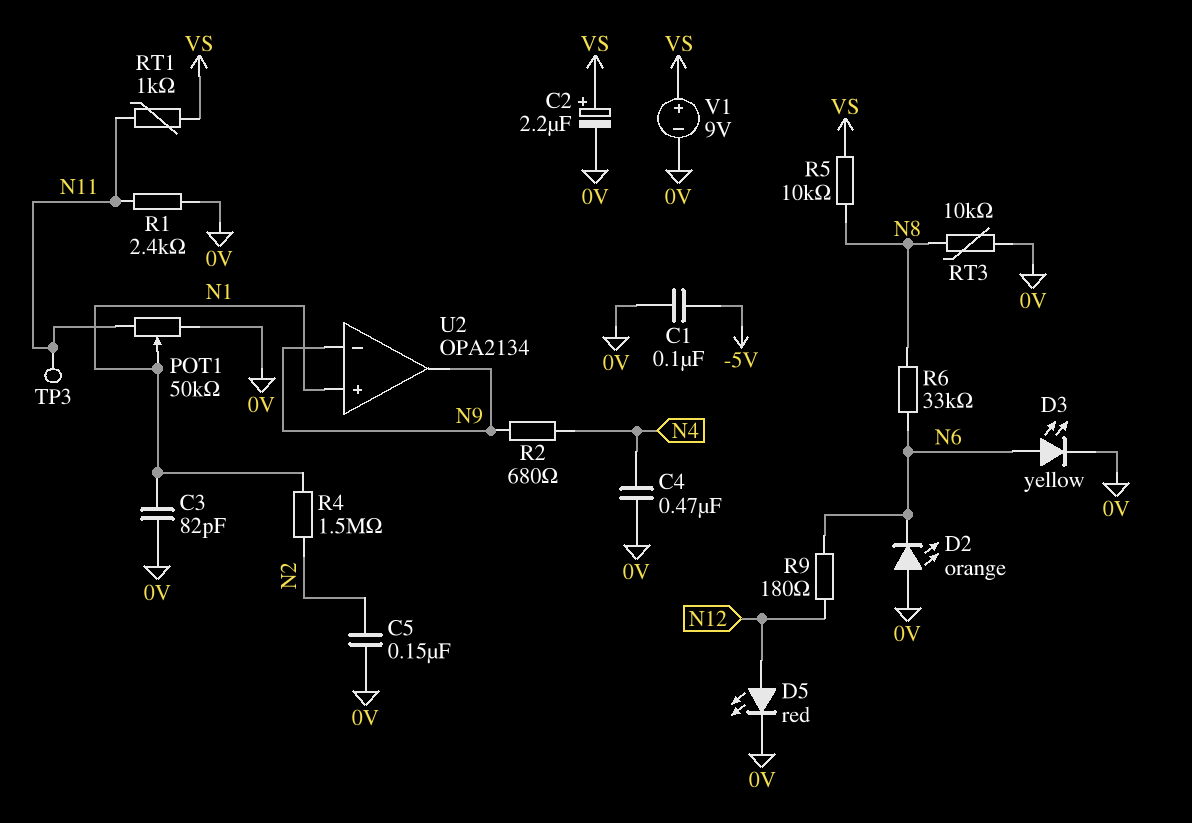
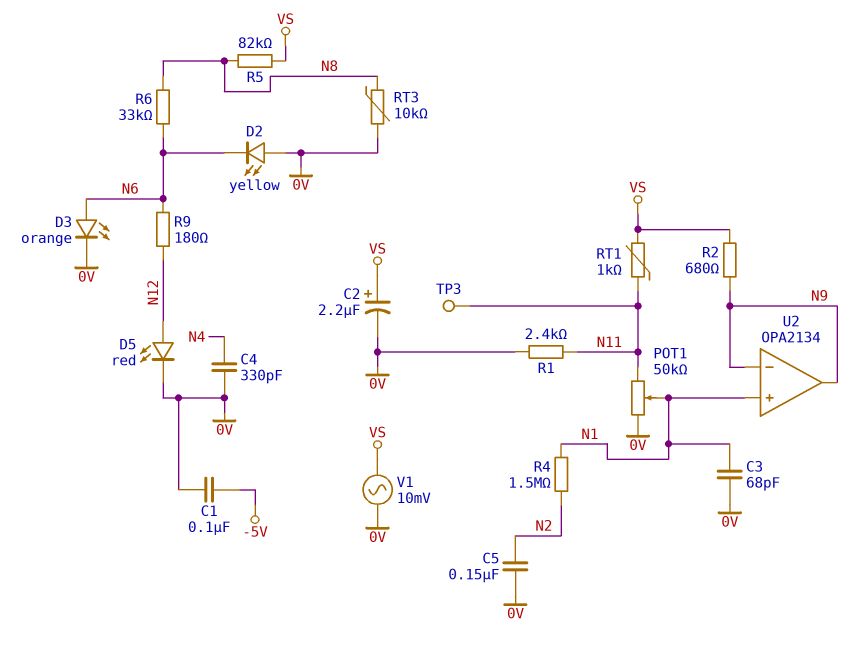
C3: 82pF (0V, N1) -> 68pF (0V, N1)
C4: 470nF (0V, N4) -> 330pF (0V, N4)
D2: LED orange (A 0V, K N6) -> LED yellow (A 0V, K N6)
D3: LED yellow (A N6, K 0V) -> LED orange (A N6, K 0V)
R2: 680 (N4, N9) -> 680 (N9, VS)
R5: 10k (N8, VS) -> 82k (N8, VS)
V1: 9V (plus VS, minus 0V) -> AC 10mV (0V, VS)

